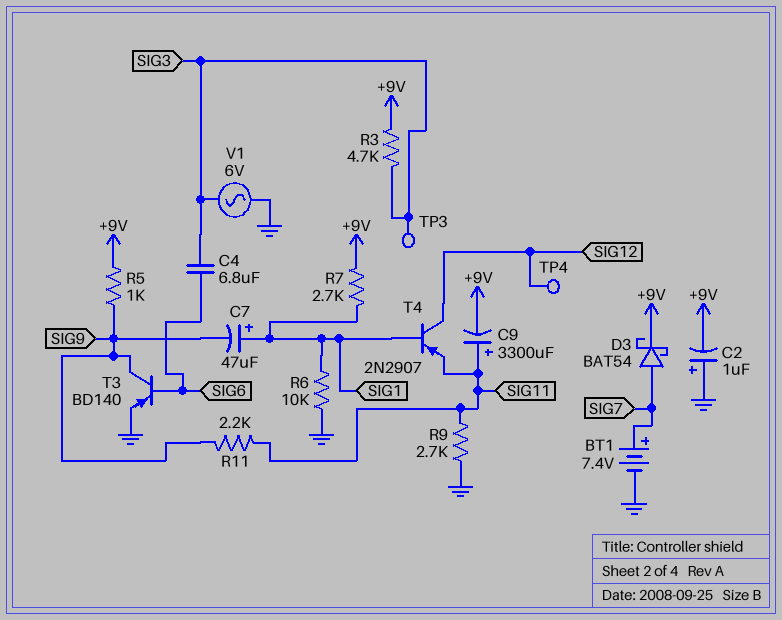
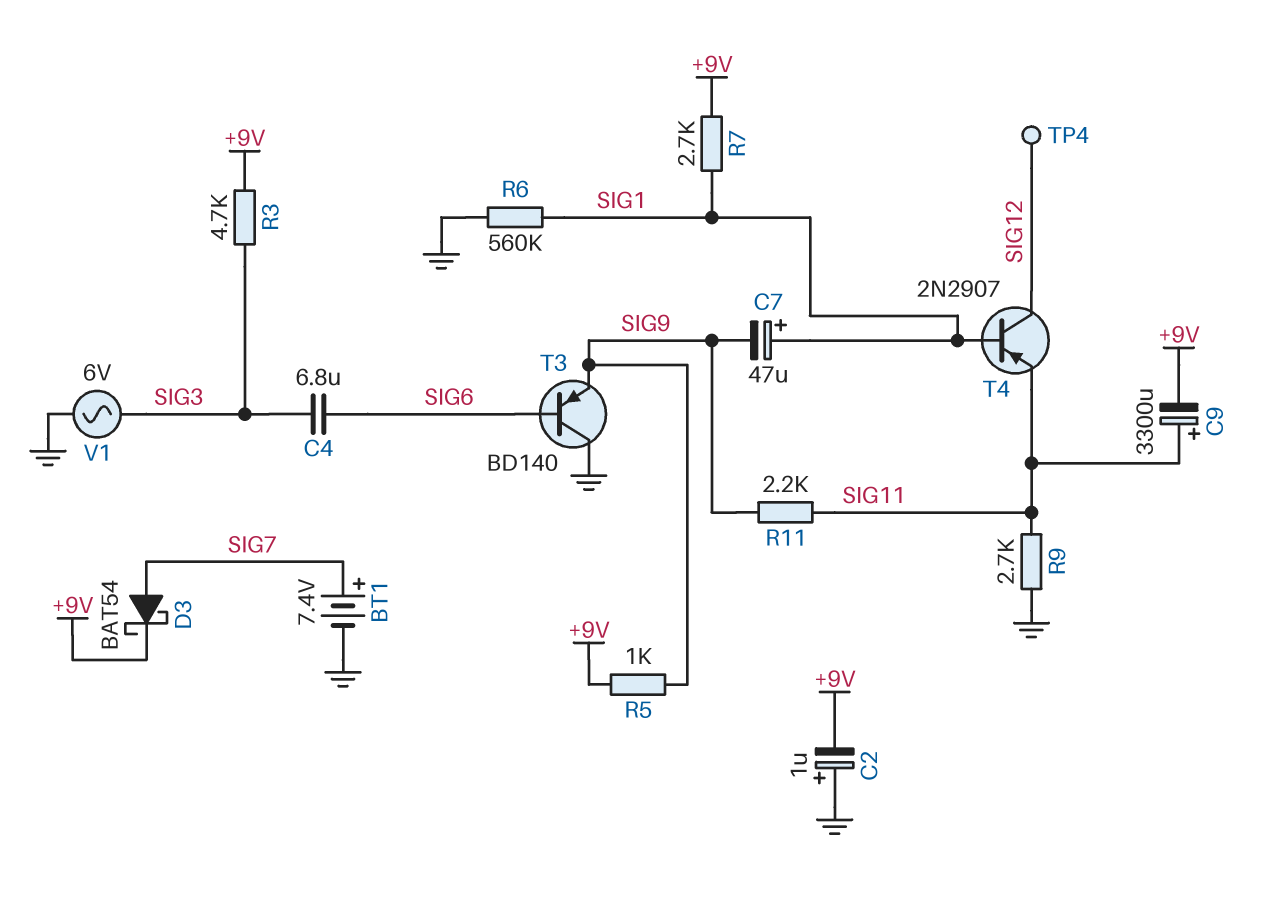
R6: 10k (GND, SIG1) -> 560k (GND, SIG1)
T3: PNP BD140 (B SIG6, C SIG9, E GND) -> PNP BD140 (B SIG6, C GND, E SIG9)
TP3: test point (SIG3) -> none

